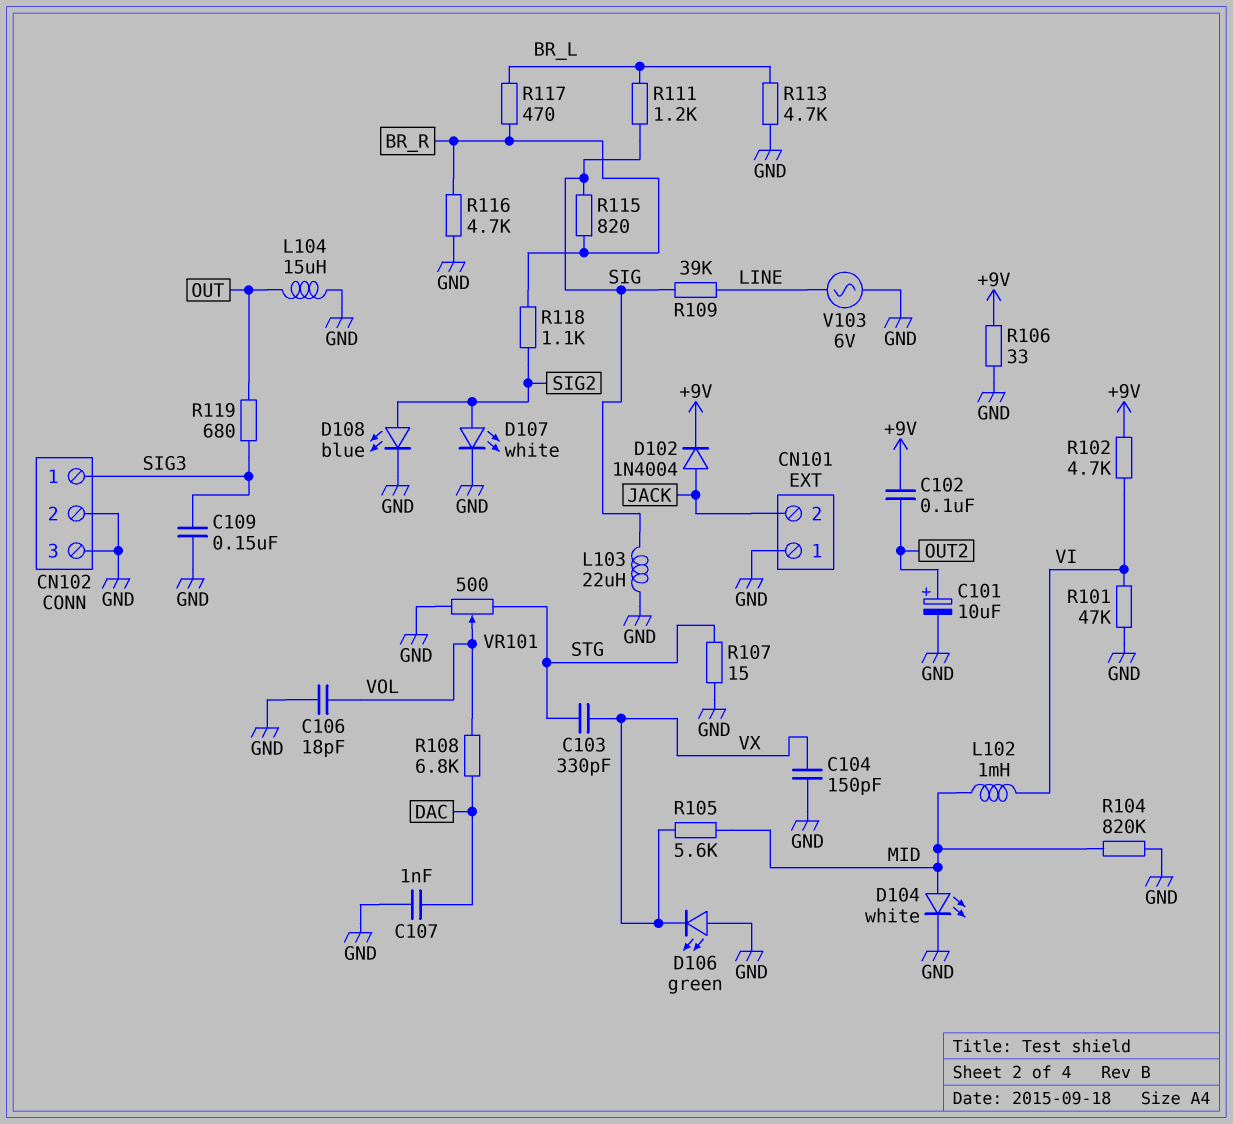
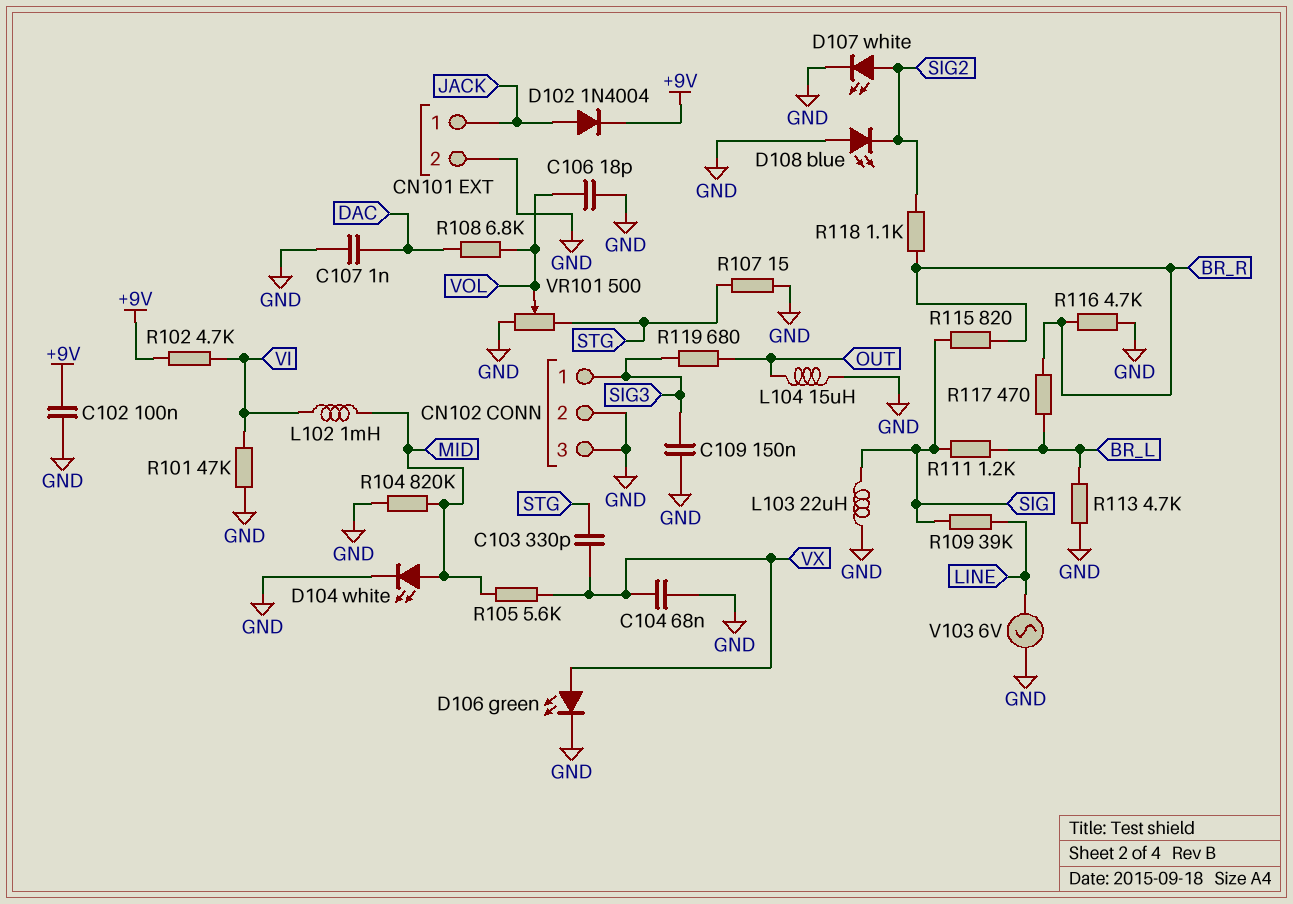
C101: 10uF (plus OUT2, minus GND) -> none
C102: 100nF (+9V, OUT2) -> 100nF (+9V, GND)
C104: 150pF (GND, VX) -> 68nF (GND, VX)
CN101 pin 1: GND -> JACK
CN101 pin 2: JACK -> GND
D106: LED green (A GND, K VX) -> LED green (A VX, K GND)
D108: LED blue (A SIG2, K GND) -> LED blue (A GND, K SIG2)
R106: 33 (+9V, GND) -> none

